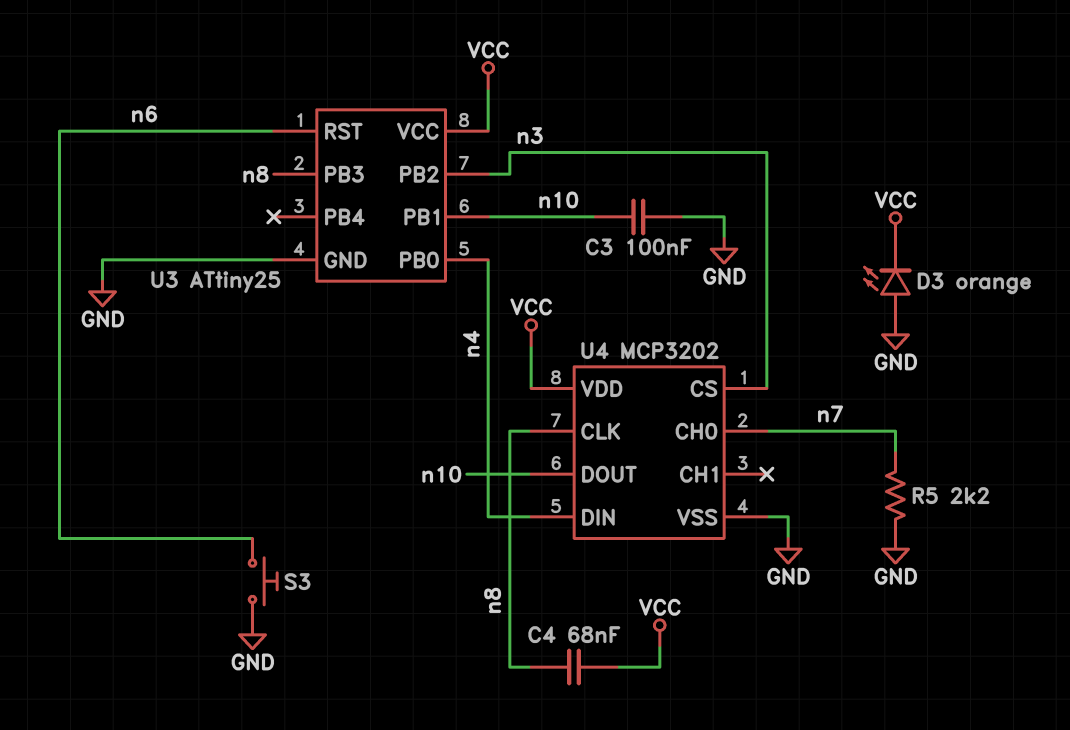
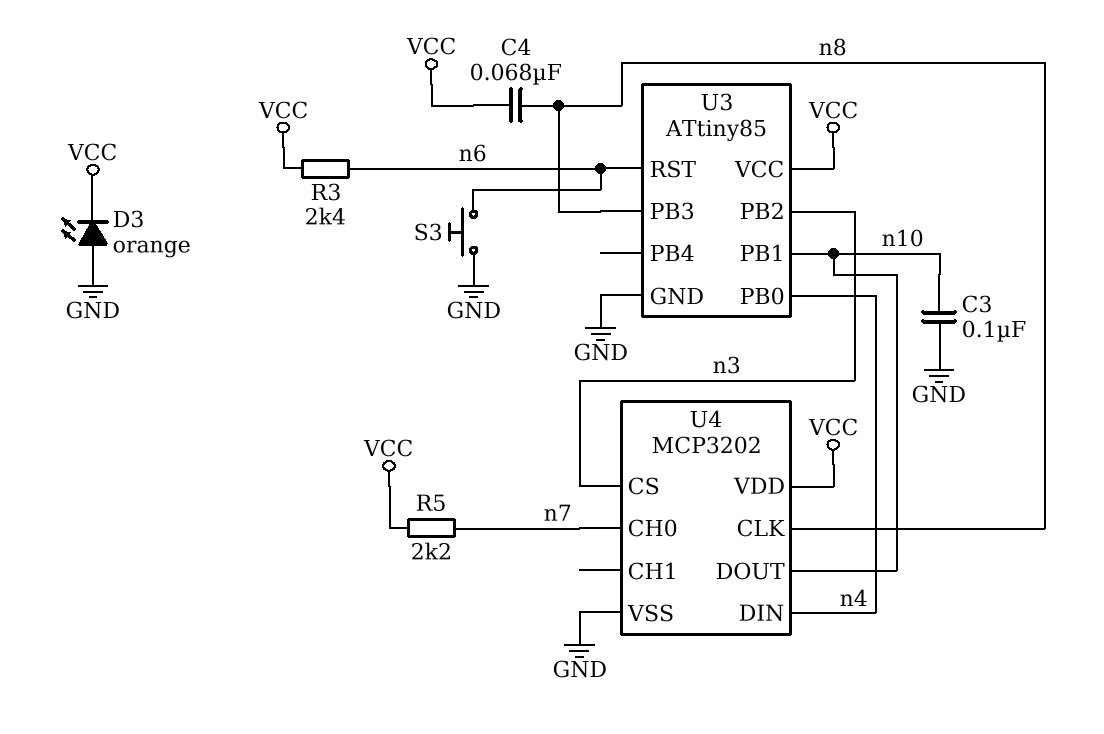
R3: none -> 2.4k (VCC, n6)
R5: 2.2k (GND, n7) -> 2.2k (VCC, n7)
U3: ATtiny25 -> ATtiny85

